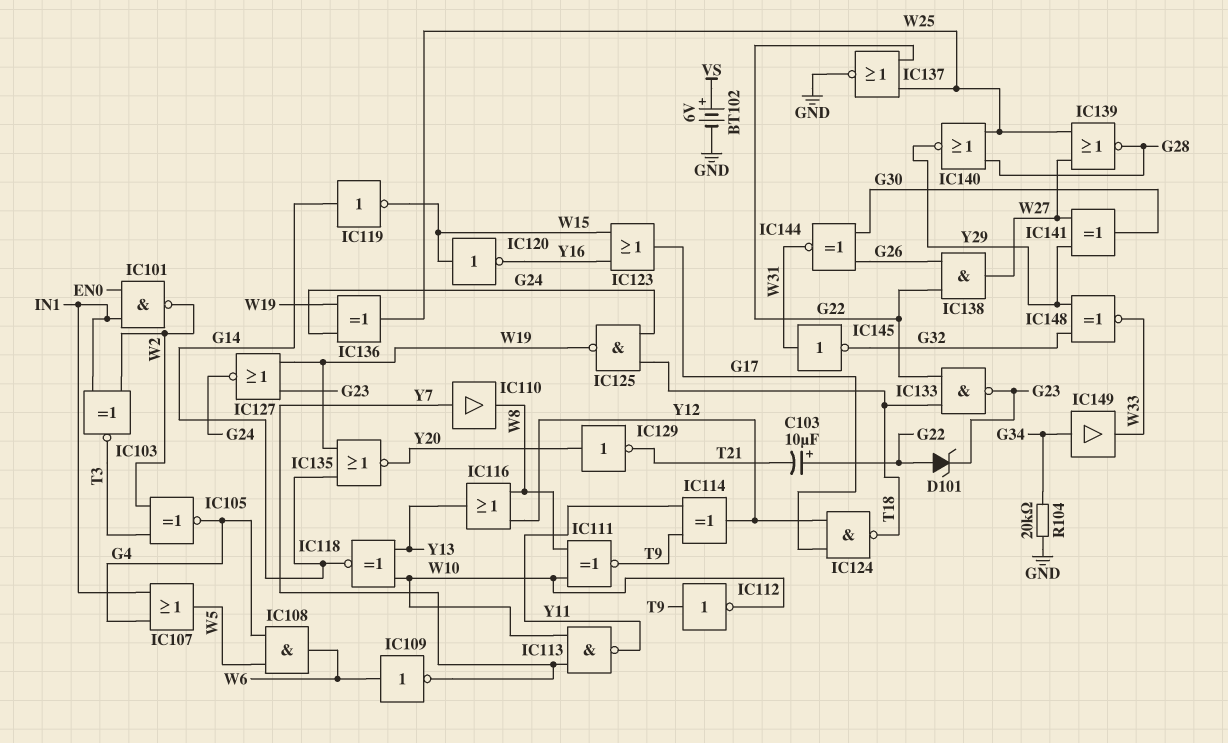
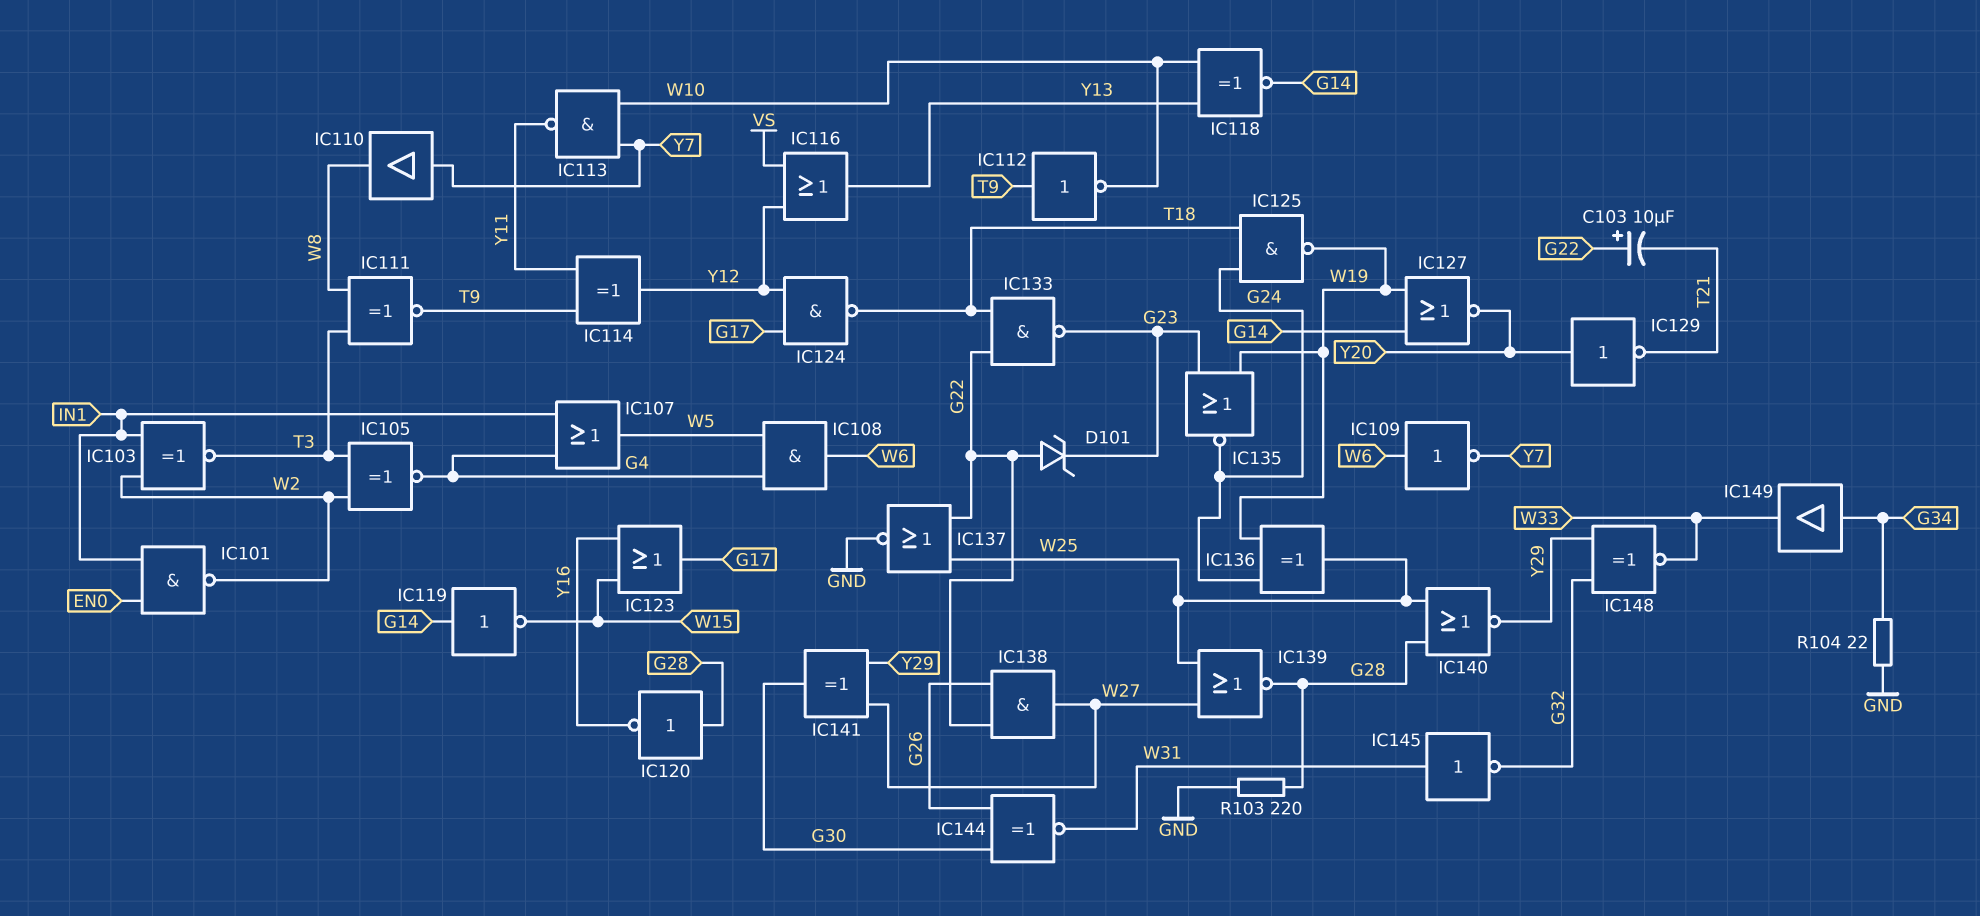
BT102: 6V (plus VS, minus GND) -> none
IC111: XNOR (in W8, in W10, out T9) -> XNOR (in T3, in W8, out T9)
IC116: OR (in W8, in Y12, out Y13) -> OR (in VS, in Y12, out Y13)
IC120: NOT (in W15, out Y16) -> NOT (in G28, out Y16)
IC127: NOR (in G23, in W19, out G24) -> NOR (in G14, in W19, out Y20)
IC135: NOR (in G14, in W19, out Y20) -> NOR (in G23, in W19, out G24)
R103: none -> 220 (G28, GND)
R104: 20k (G34, GND) -> 22 (G34, GND)

